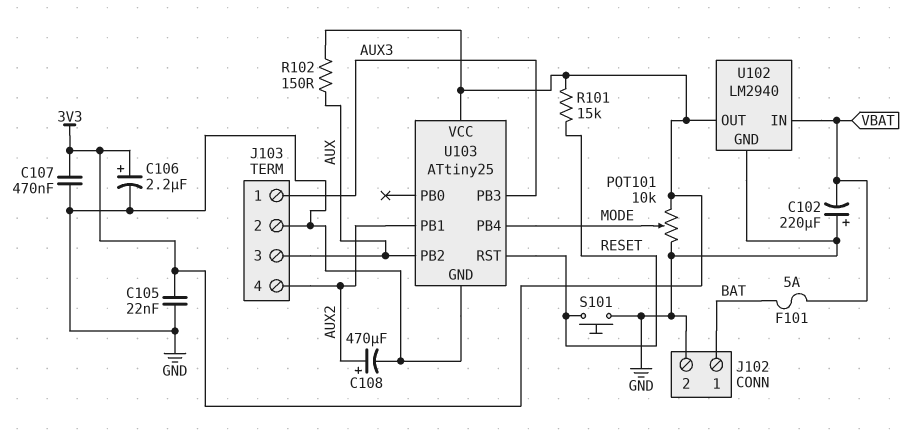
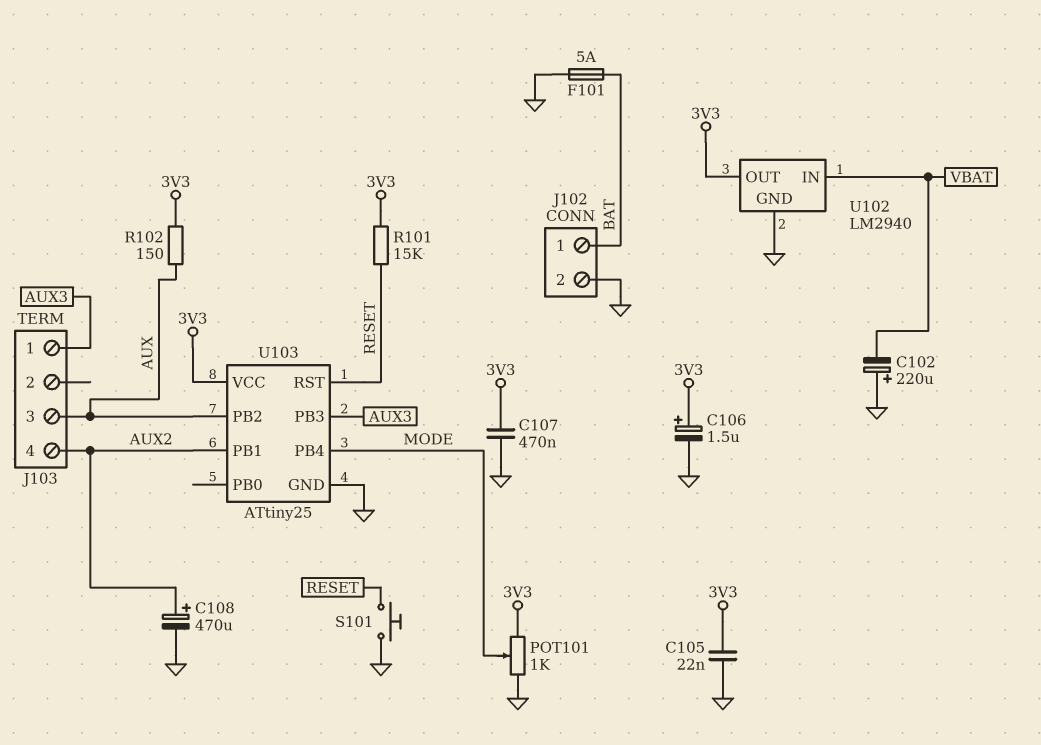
C106: 2.2uF (plus 3V3, minus GND) -> 1.5uF (plus 3V3, minus GND)
F101: 5A (BAT, VBAT) -> 5A (BAT, GND)
J103 pin 2: GND -> none
POT101: 10k (3V3, GND, wiper MODE) -> 1k (3V3, GND, wiper MODE)

